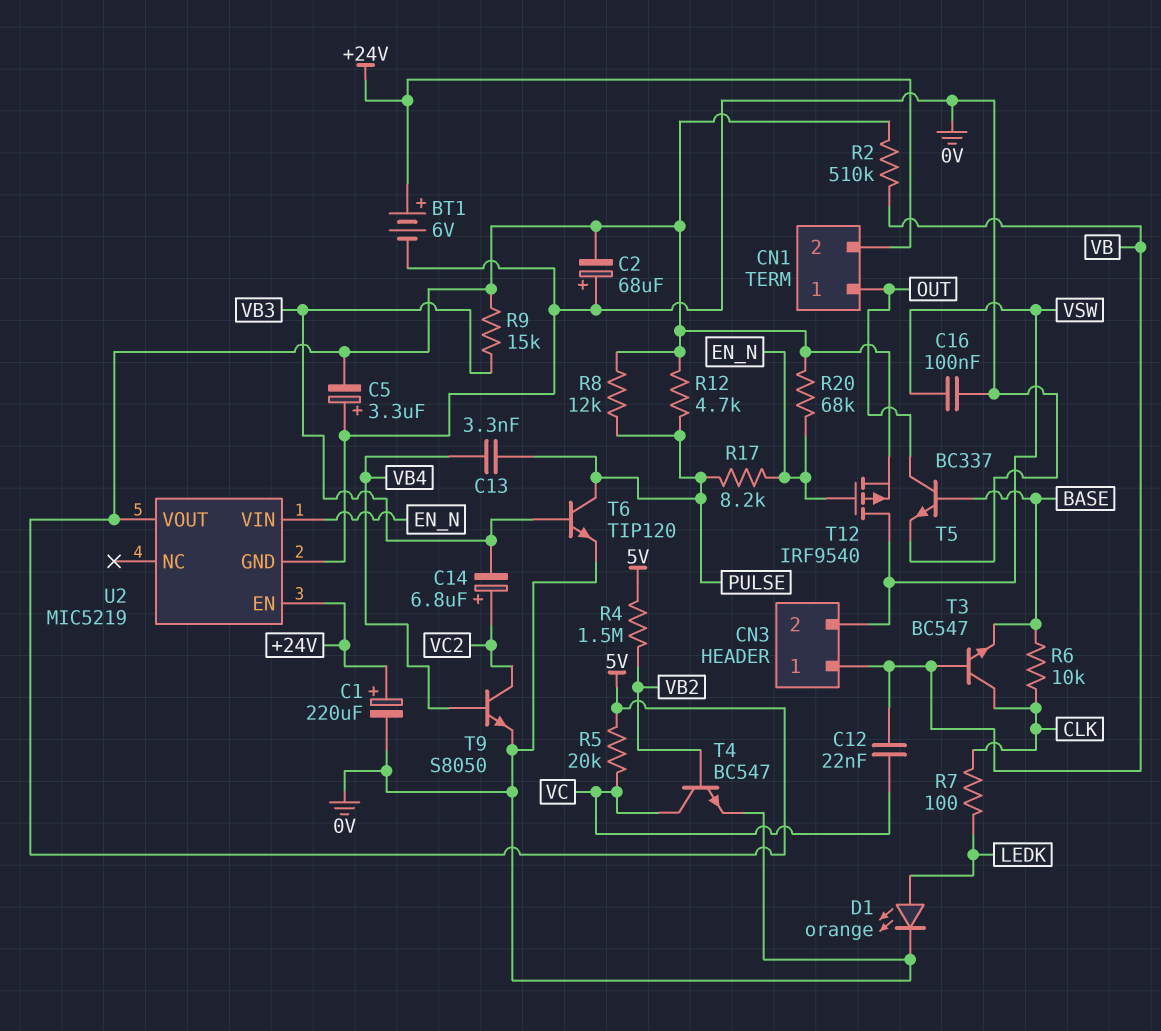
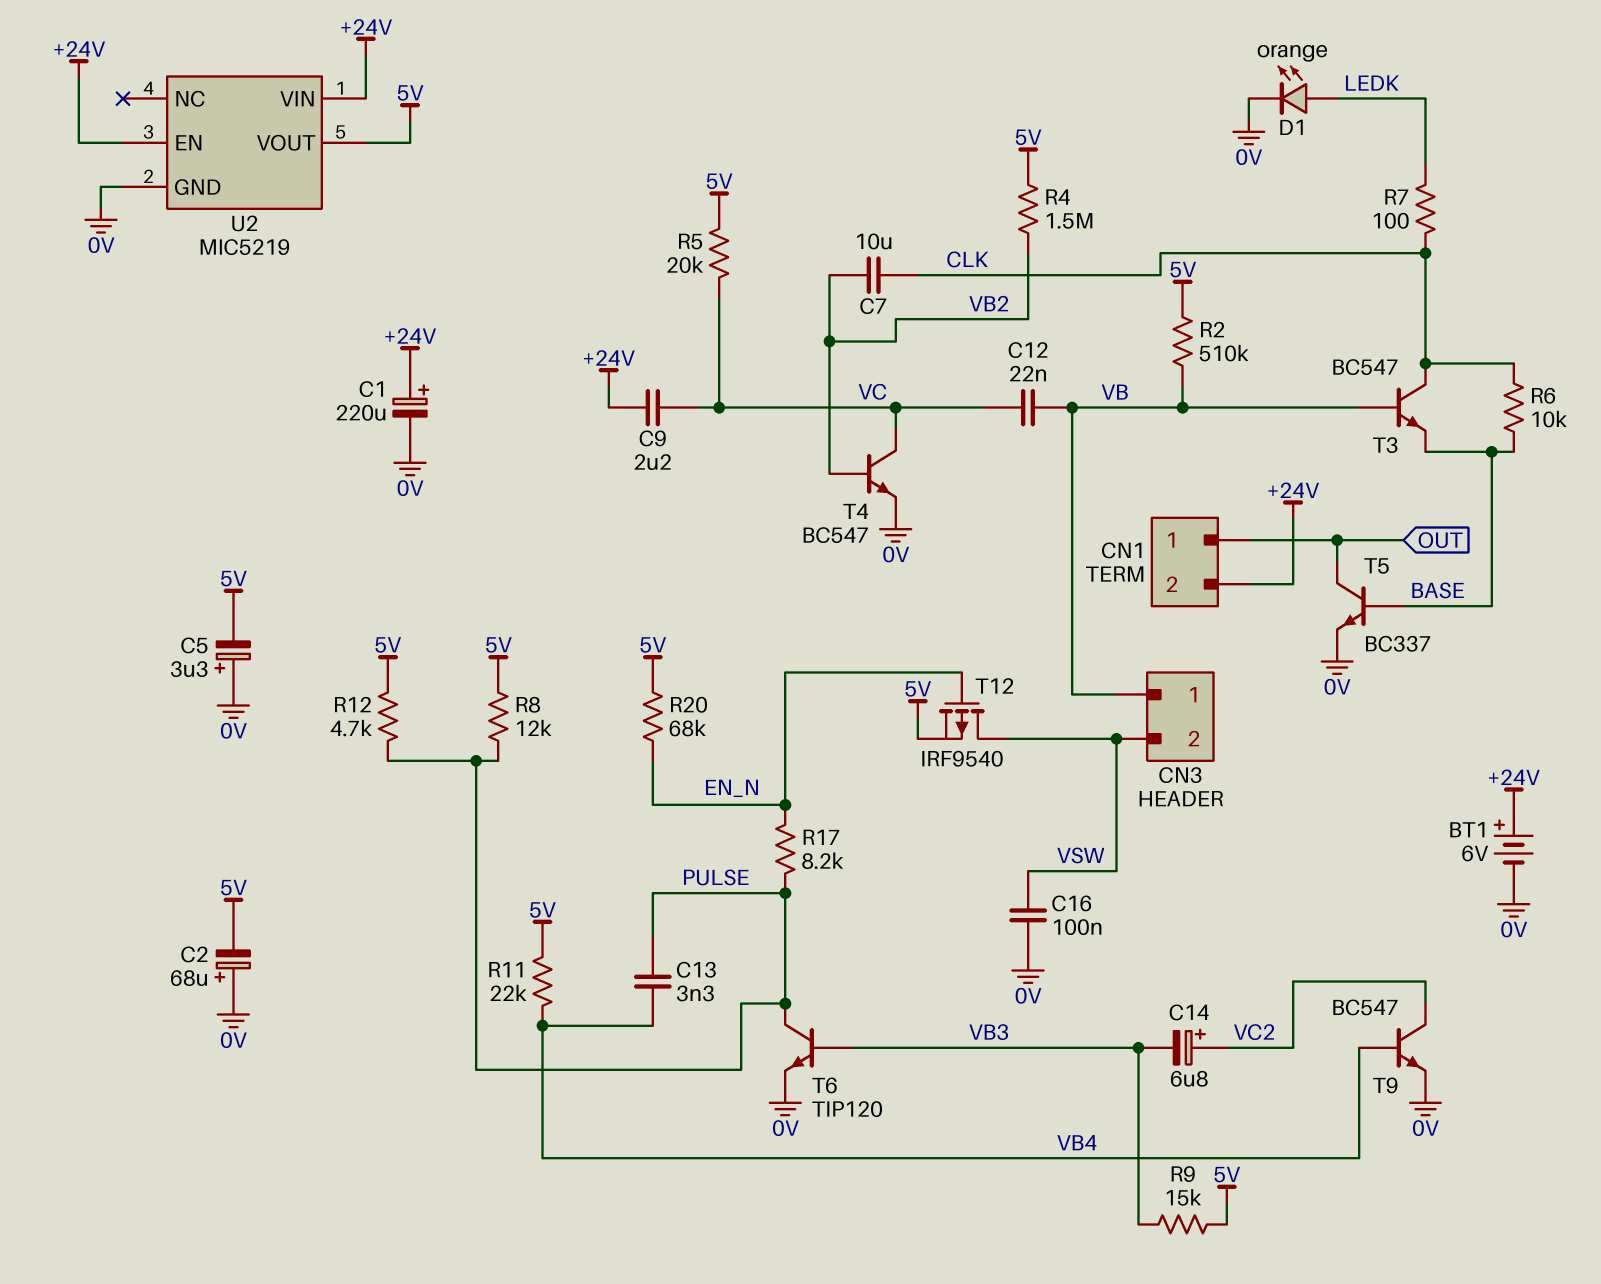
C7: none -> 10uF (CLK, VB2)
C9: none -> 2.2uF (+24V, VC)
R11: none -> 22k (5V, VB4)
T9: NPN S8050 (B VB4, C VC2, E 0V) -> NPN BC547 (B VB4, C VC2, E 0V)
U2 pin VIN: EN_N -> +24V

